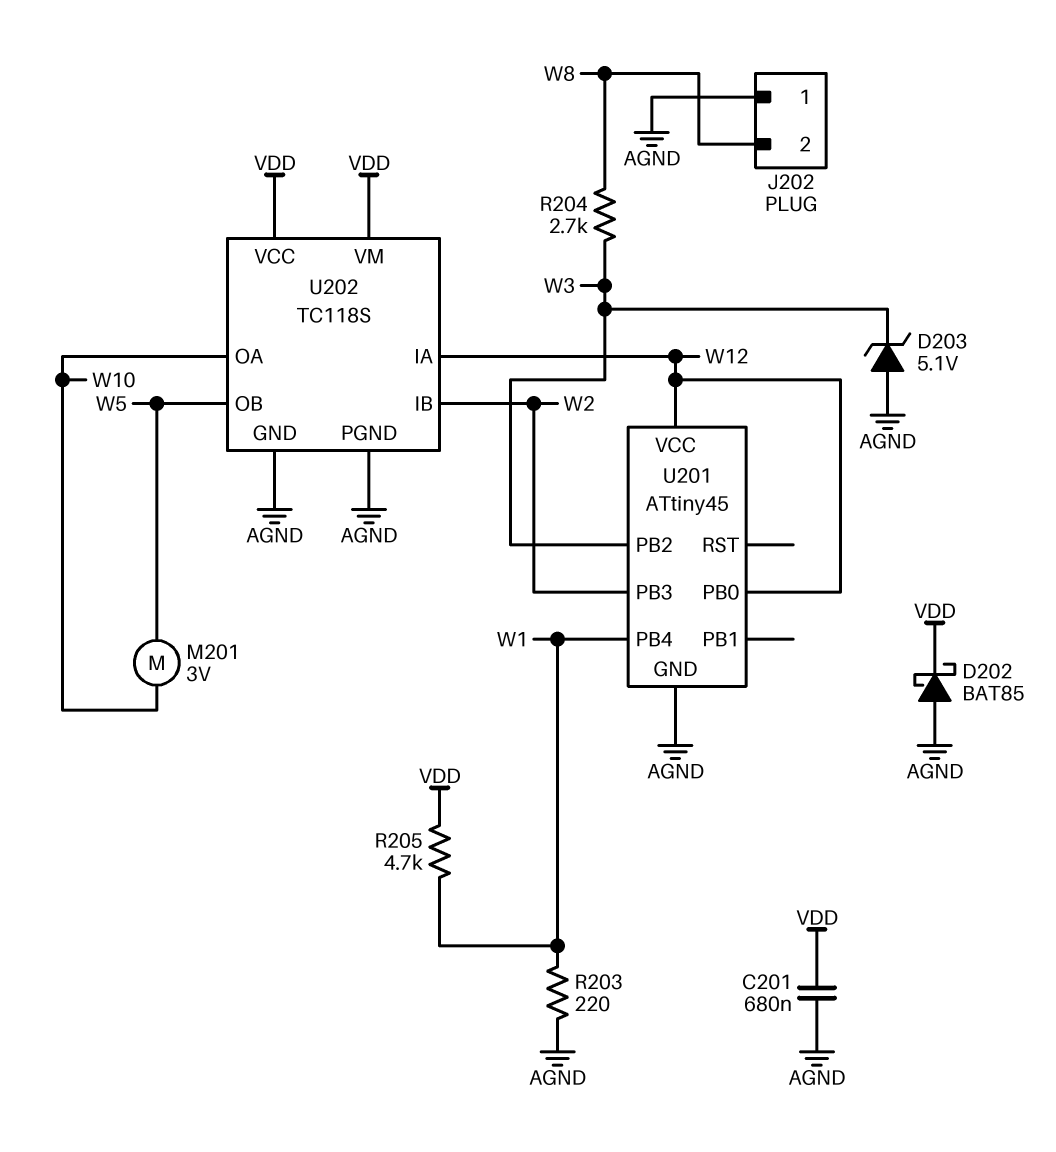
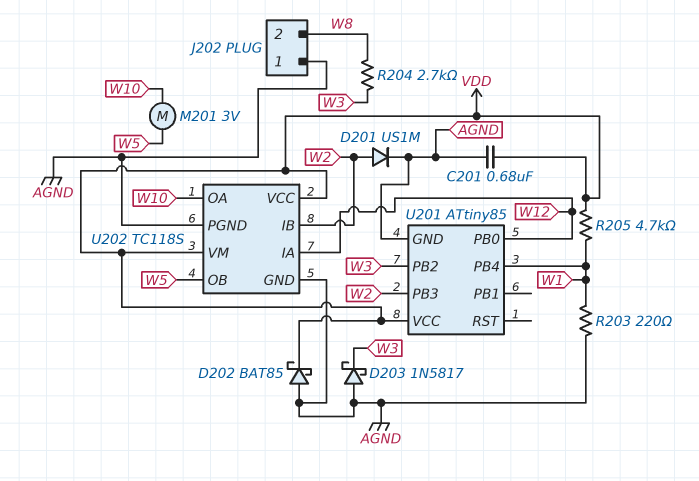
D201: none -> diode US1M (A W2, K AGND)
D203: zener 5.1V (A AGND, K W3) -> schottky 1N5817 (A AGND, K W3)
U201: ATtiny45 -> ATtiny85
U201 pin VCC: W12 -> VDD

